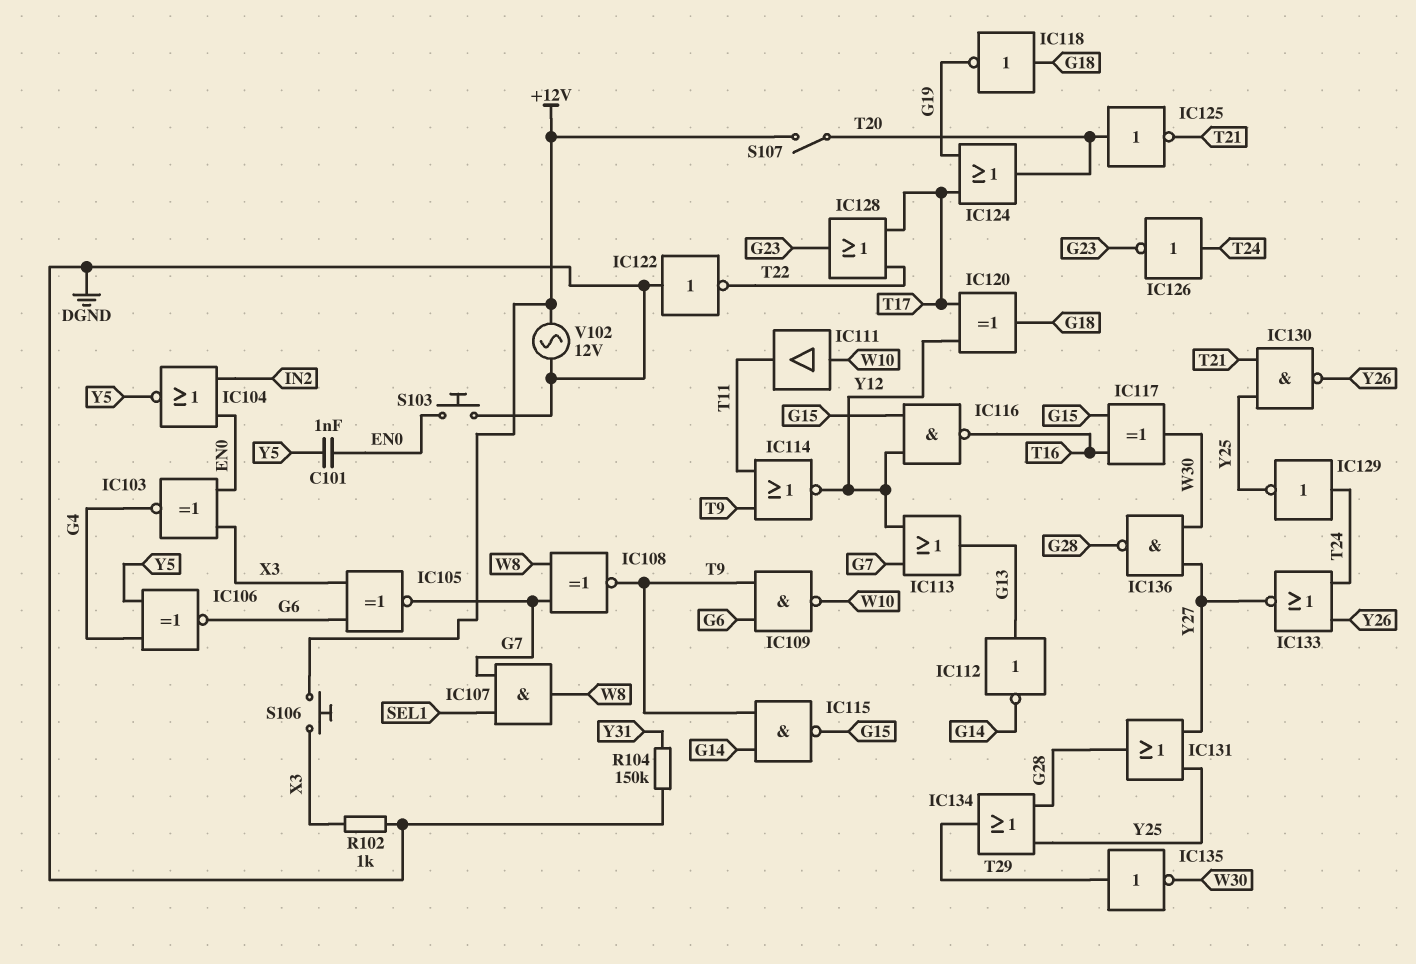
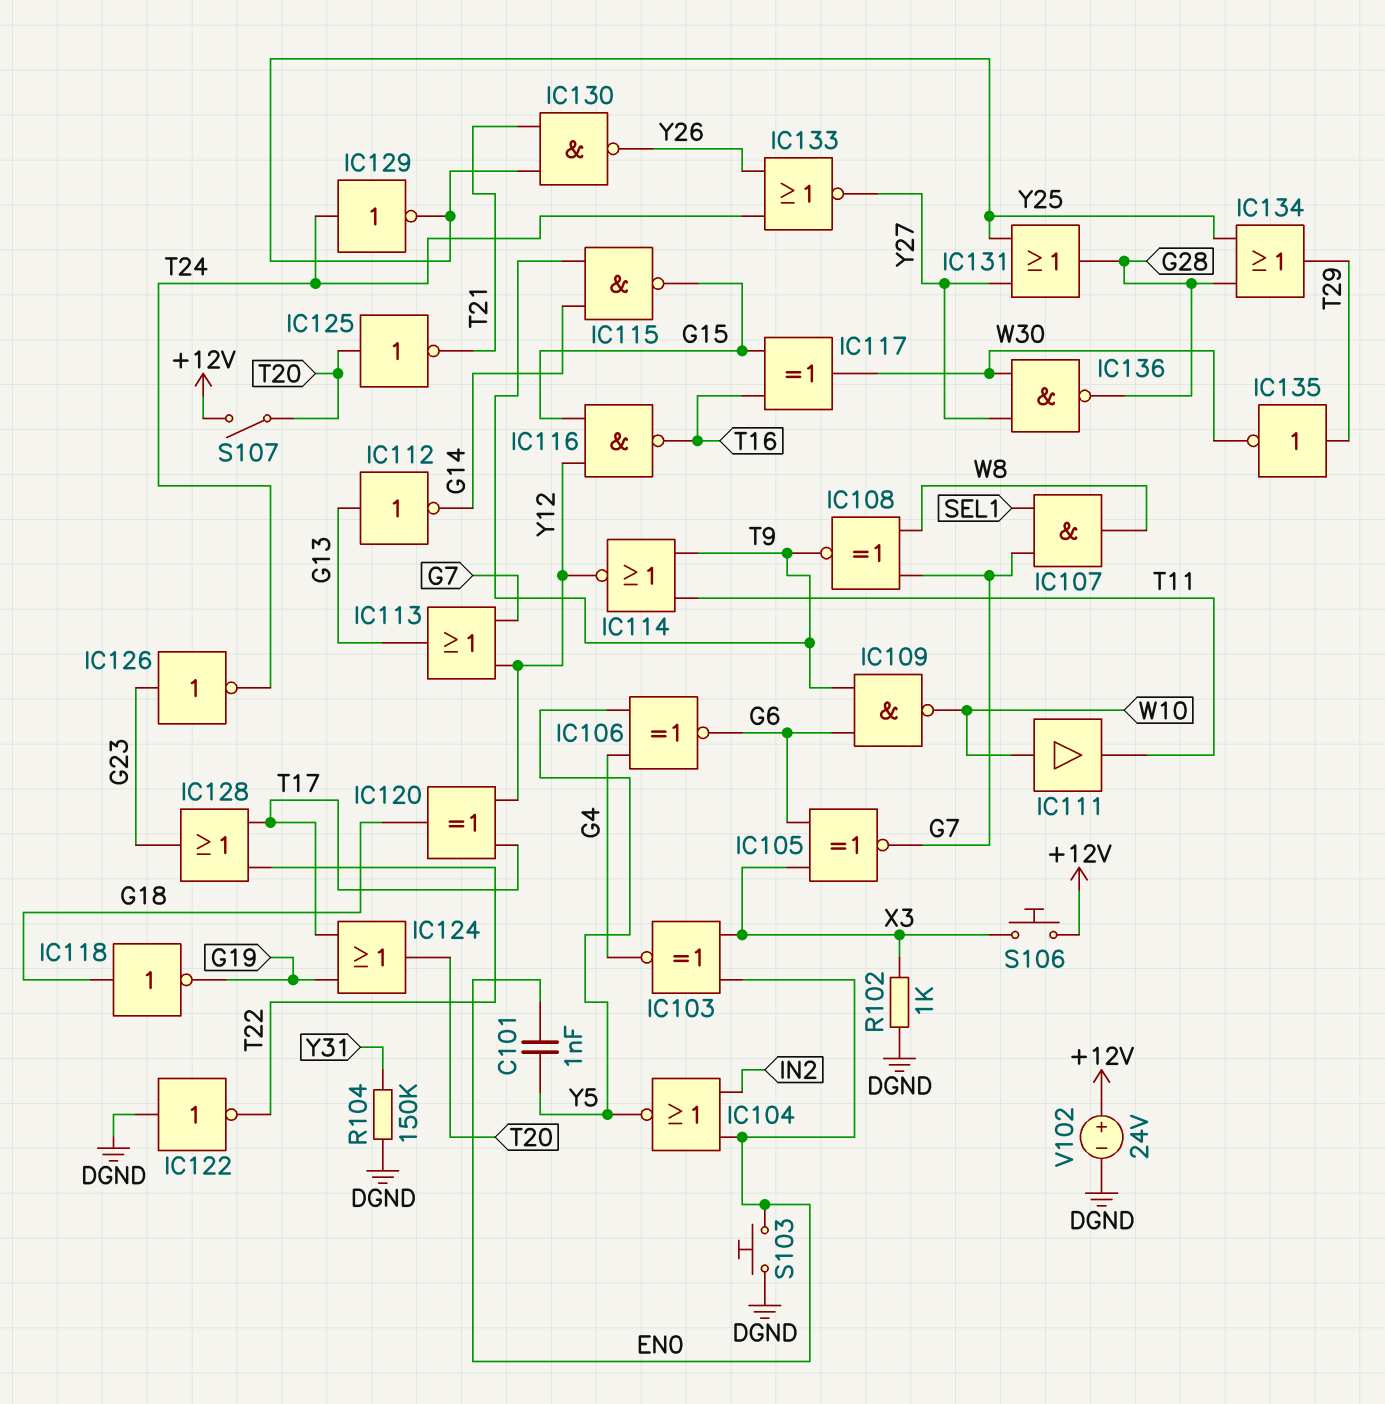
IC126: NOT (in T24, out G23) -> NOT (in G23, out T24)
V102: AC 12V (+12V, DGND) -> 24V (plus +12V, minus DGND)

